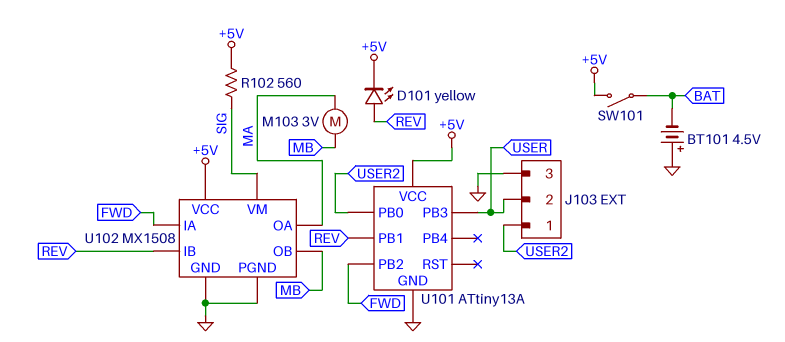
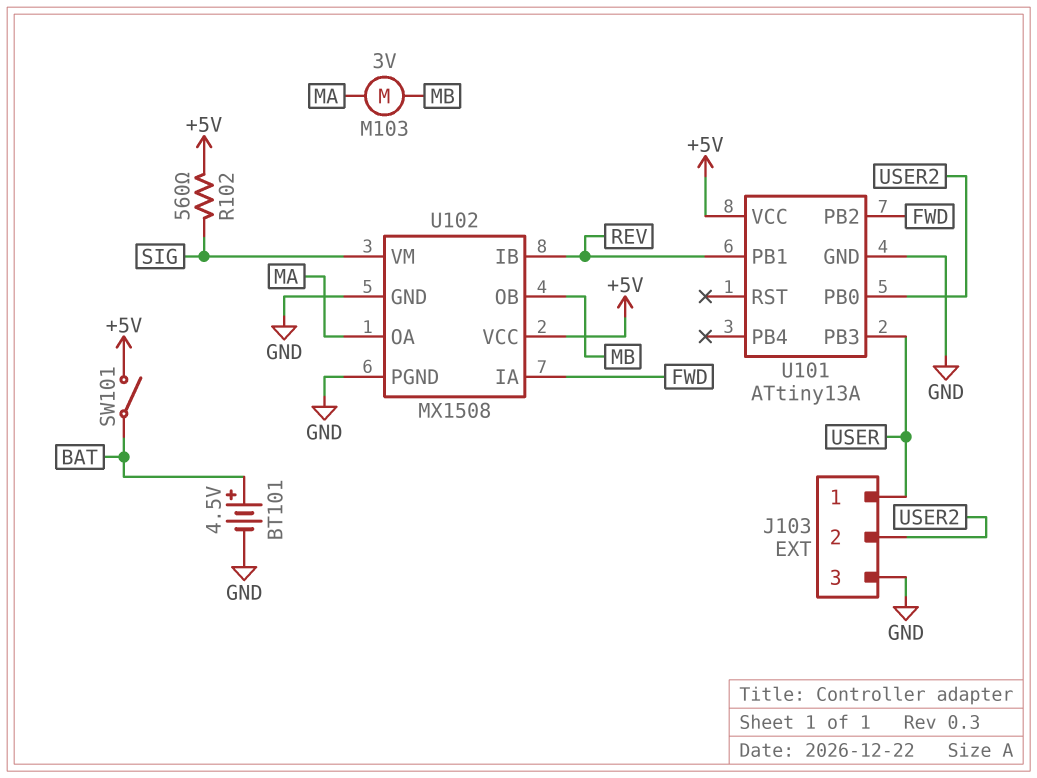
BT101: 4.5V (plus GND, minus BAT) -> 4.5V (plus BAT, minus GND)
D101: LED yellow (A REV, K +5V) -> none
J103 pin 1: USER2 -> USER
J103 pin 2: USER -> USER2

